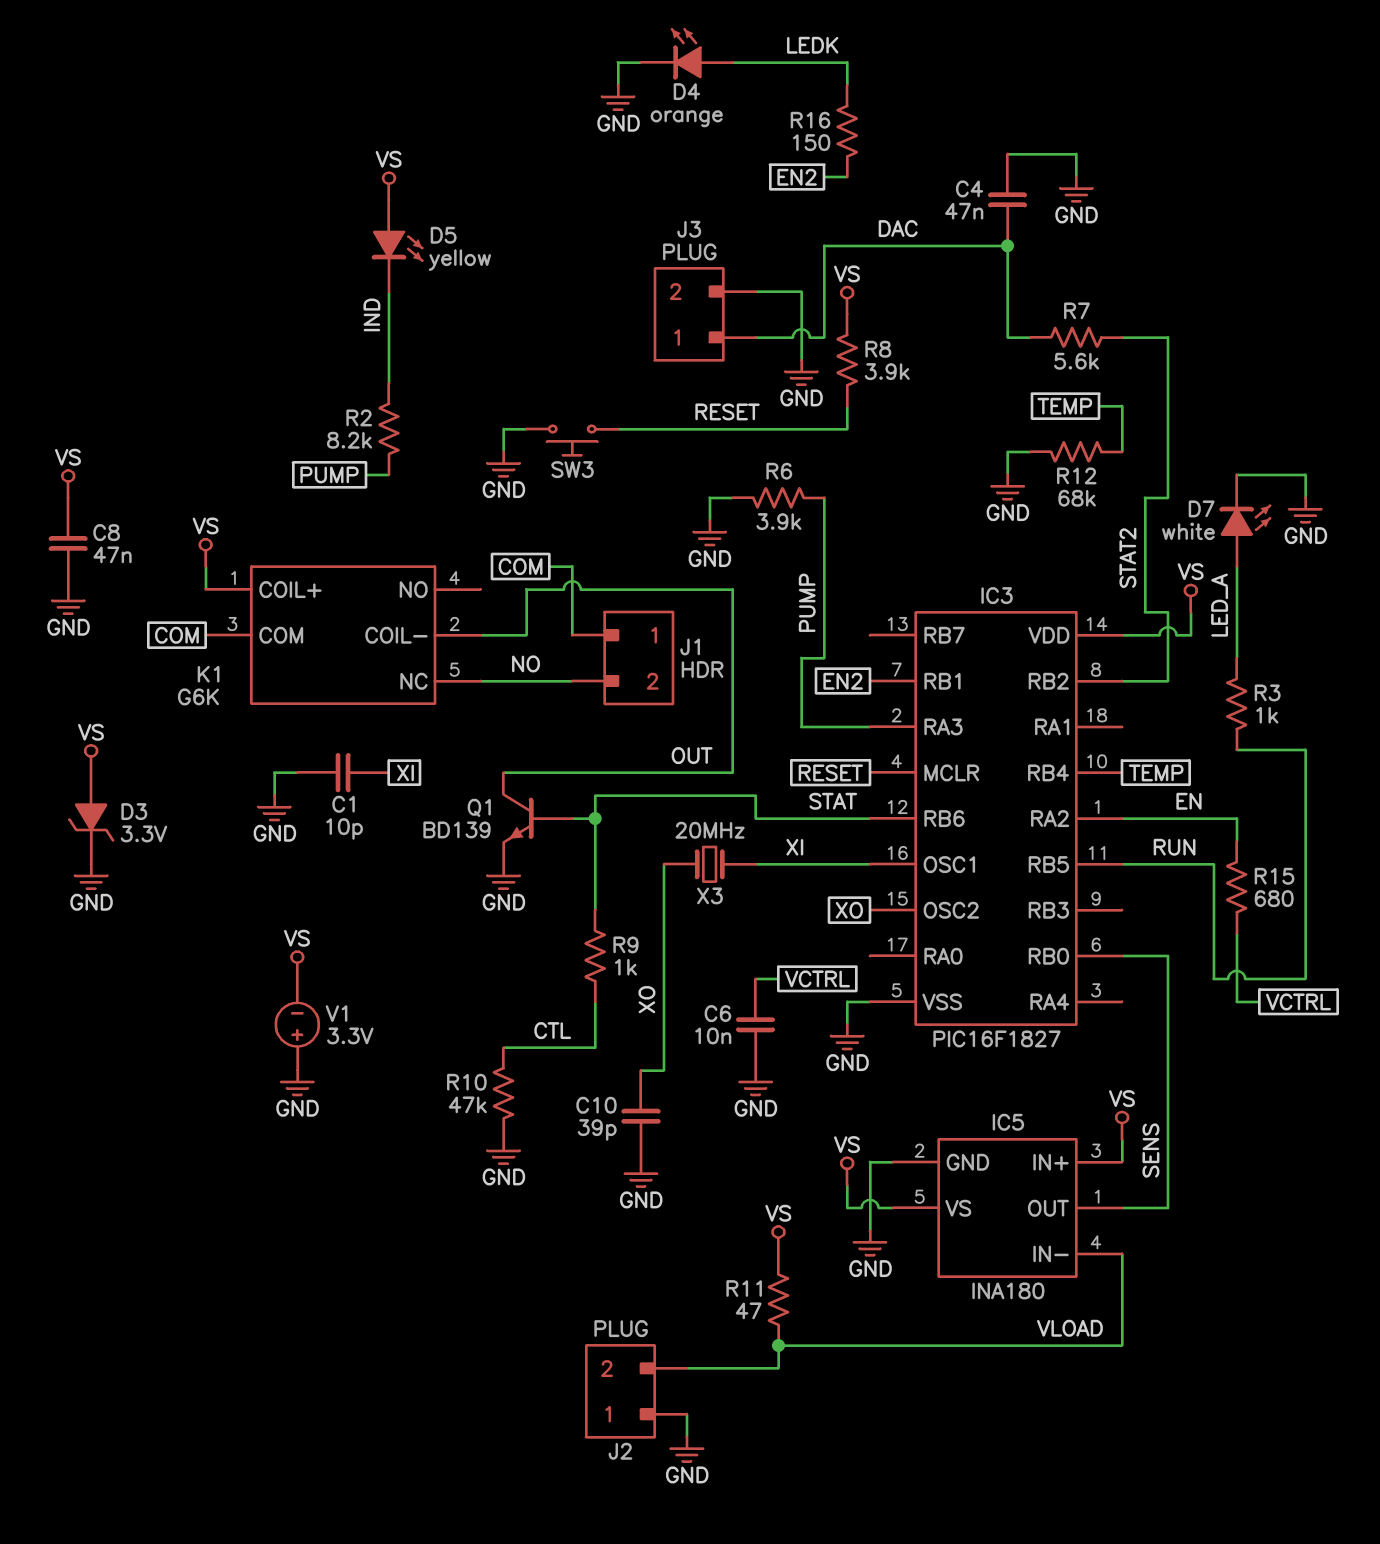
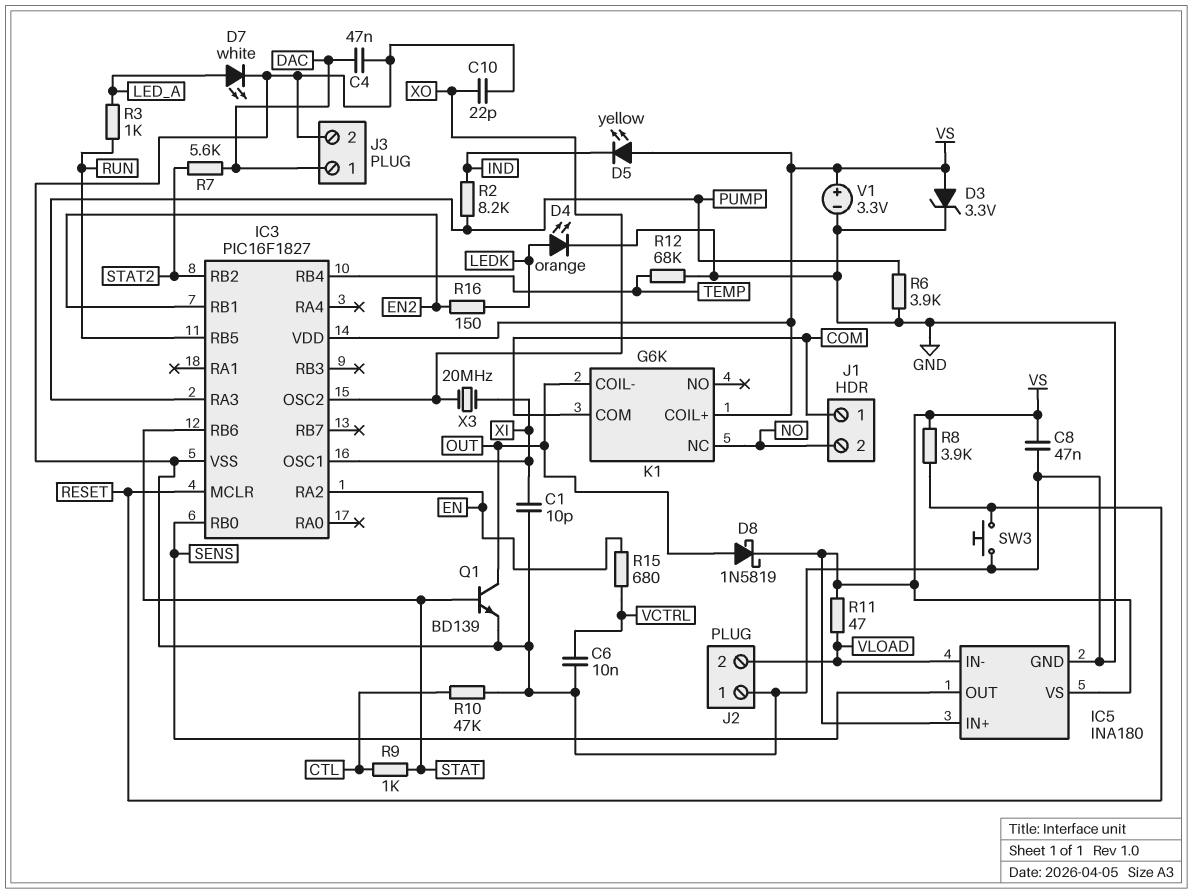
C10: 39pF (GND, XO) -> 22pF (GND, XO)
D8: none -> schottky 1N5819 (A OUT, K VS)
V1: 3.3V (plus GND, minus VS) -> 3.3V (plus VS, minus GND)

